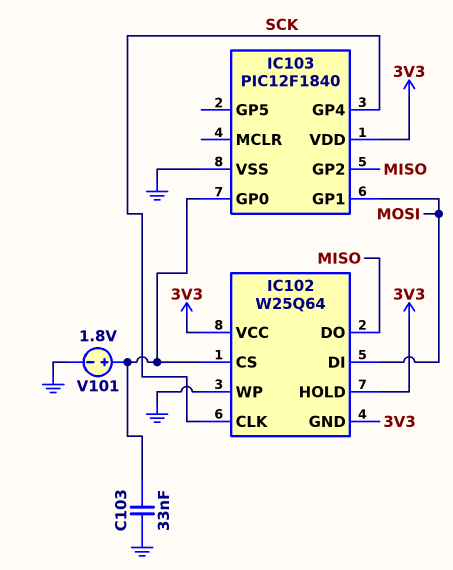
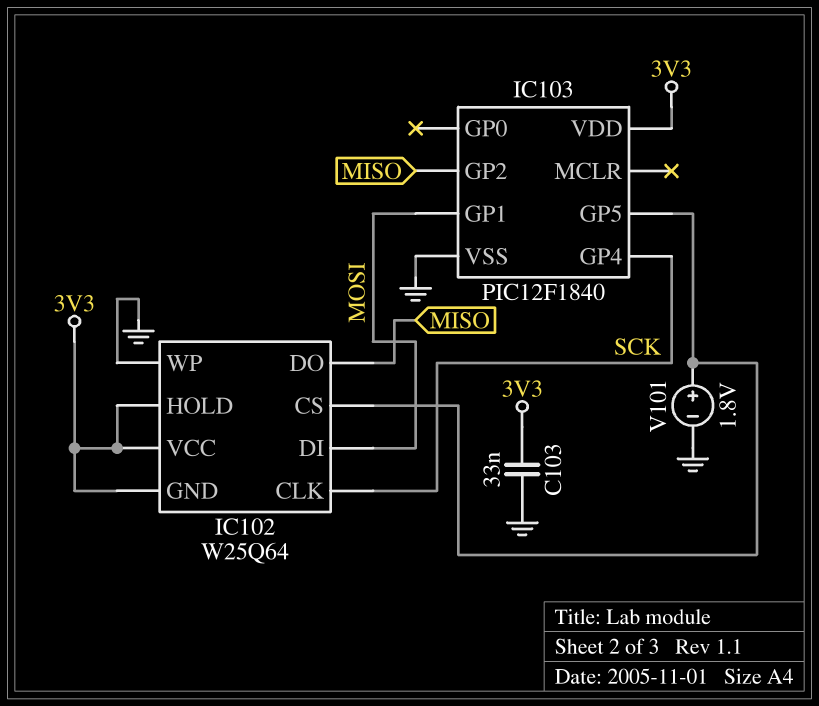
C103: 33nF (GND, IC102/CS) -> 33nF (3V3, GND)
IC103 pin GP0: IC102/CS -> none
IC103 pin GP5: none -> IC102/CS

